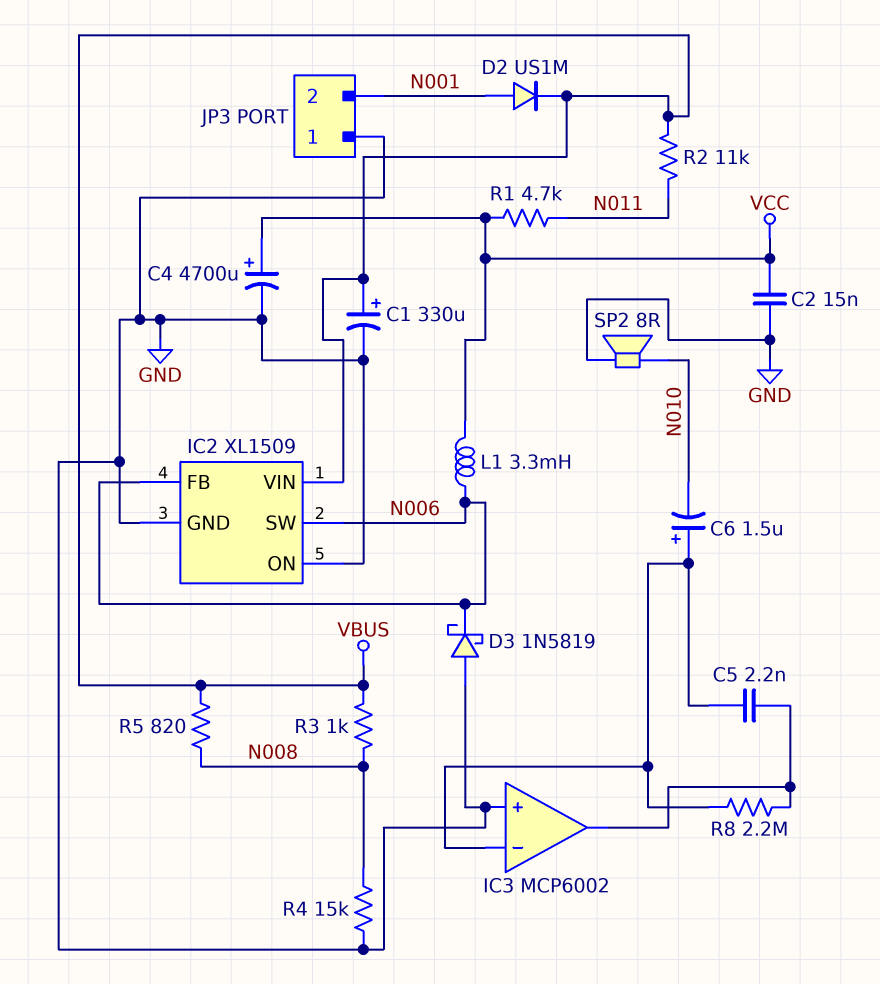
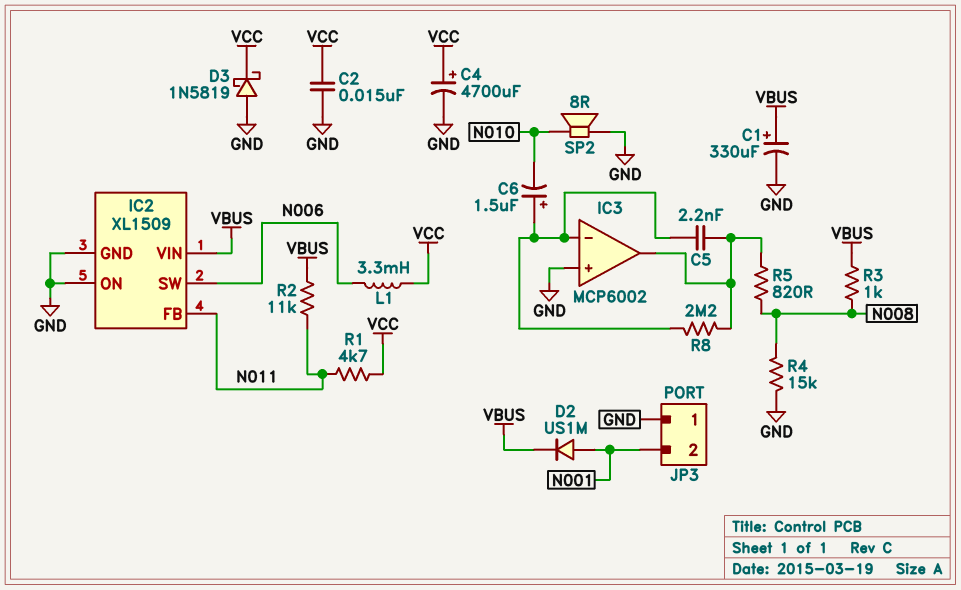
D3: schottky 1N5819 (A GND, K N006) -> schottky 1N5819 (A GND, K VCC)
IC2 pin FB: N006 -> N011
R5: 820 (N008, VBUS) -> 820 (IC3/out, N008)

